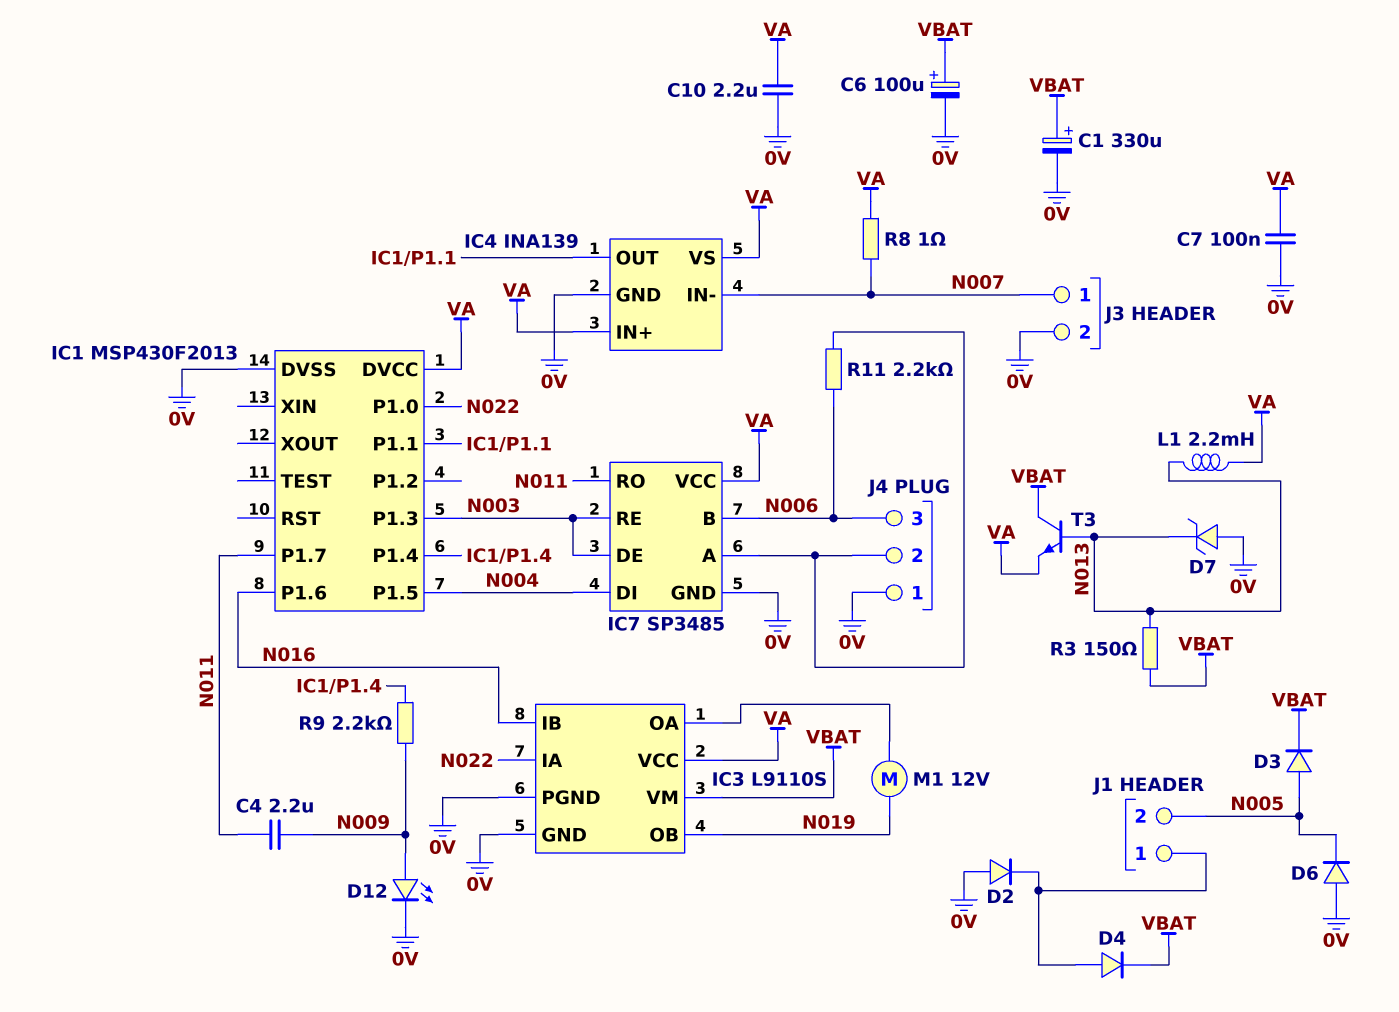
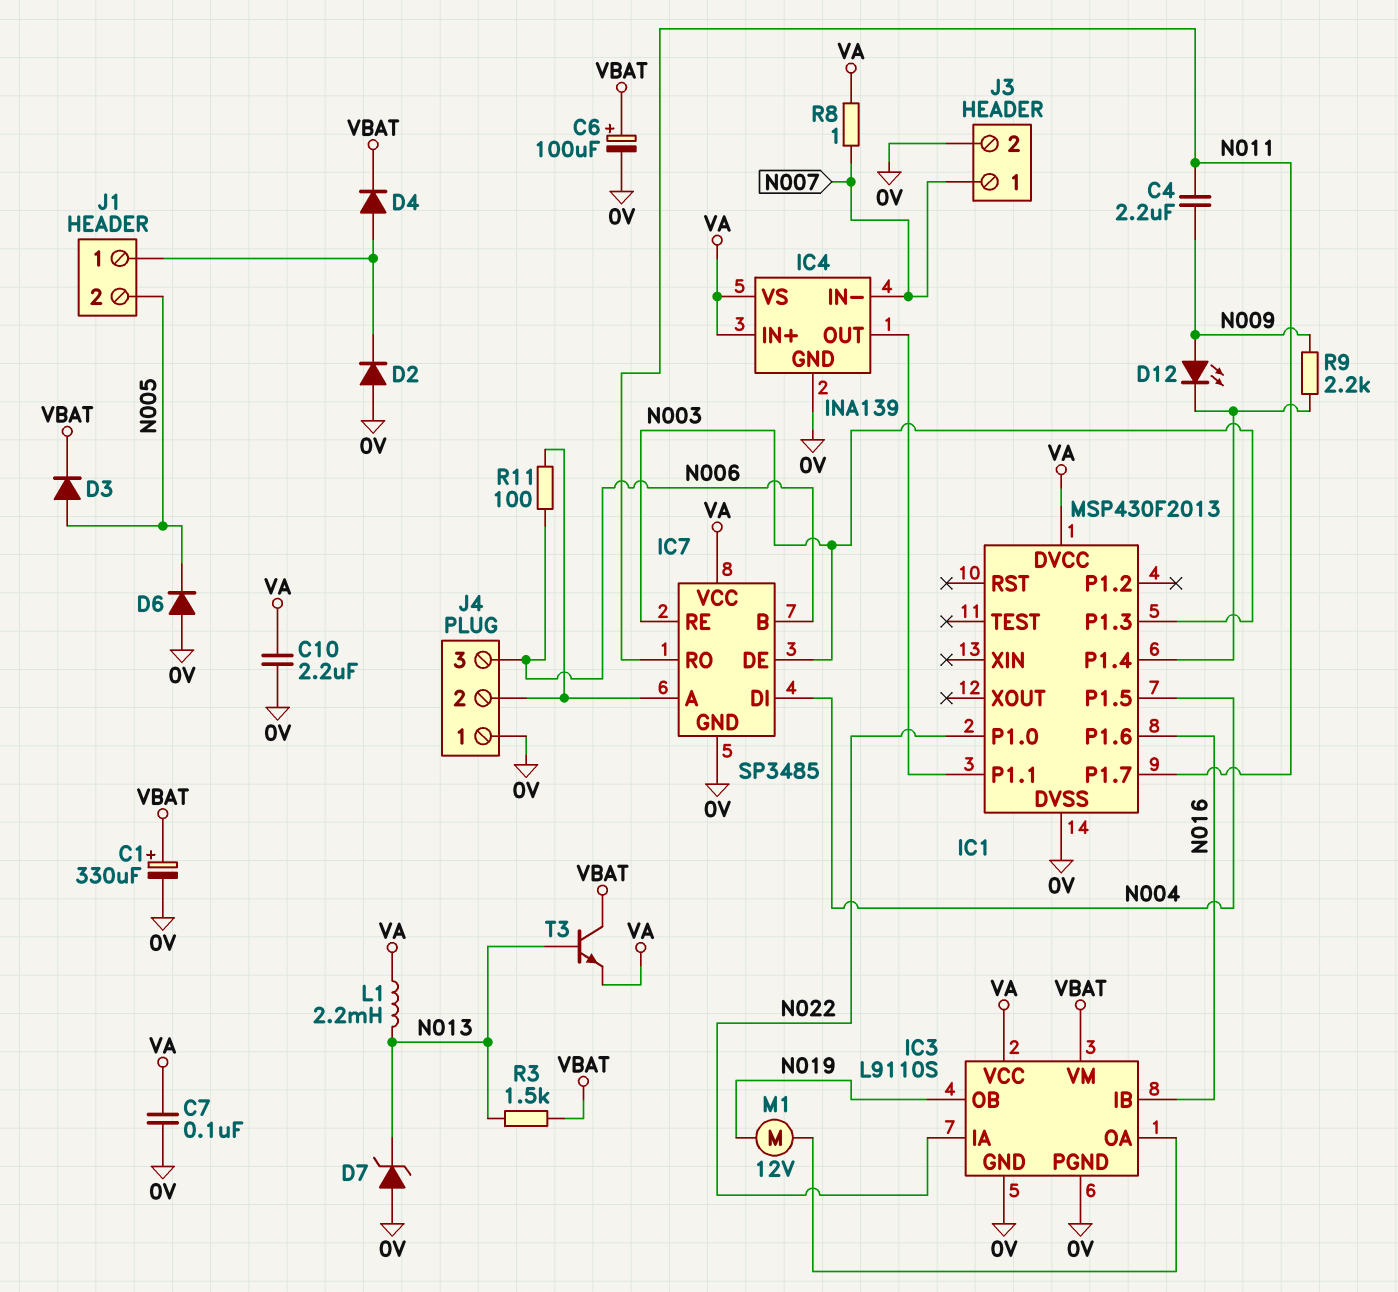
D12: LED (A N009, K 0V) -> LED (A N009, K IC1/P1.4)
R3: 150 (N013, VBAT) -> 1.5k (N013, VBAT)
R11: 2.2k (IC7/A, N006) -> 100 (IC7/A, N006)

